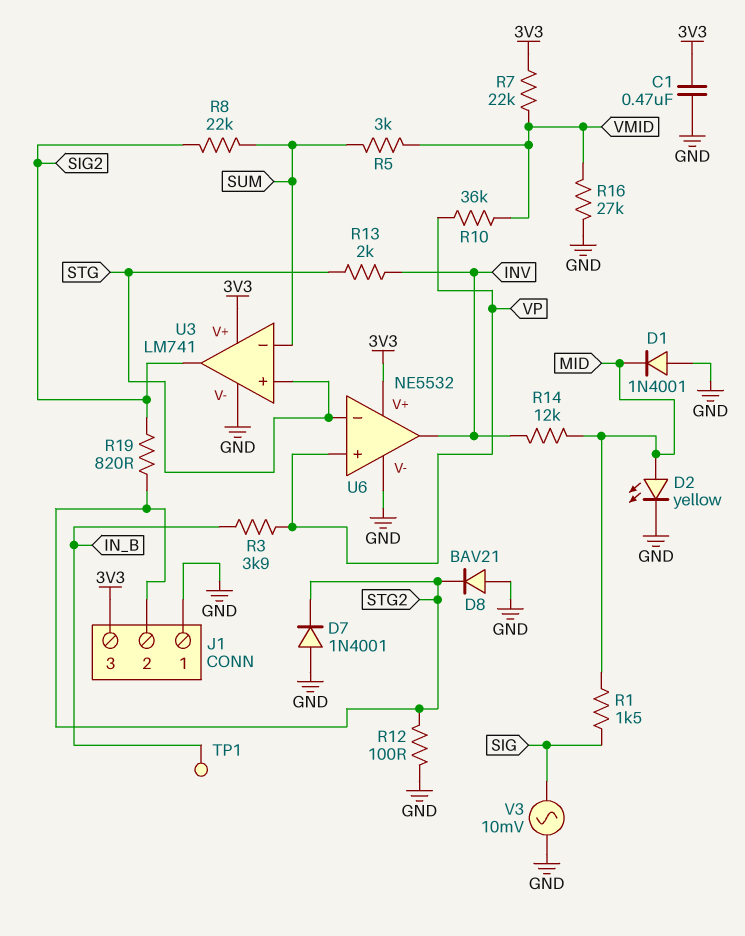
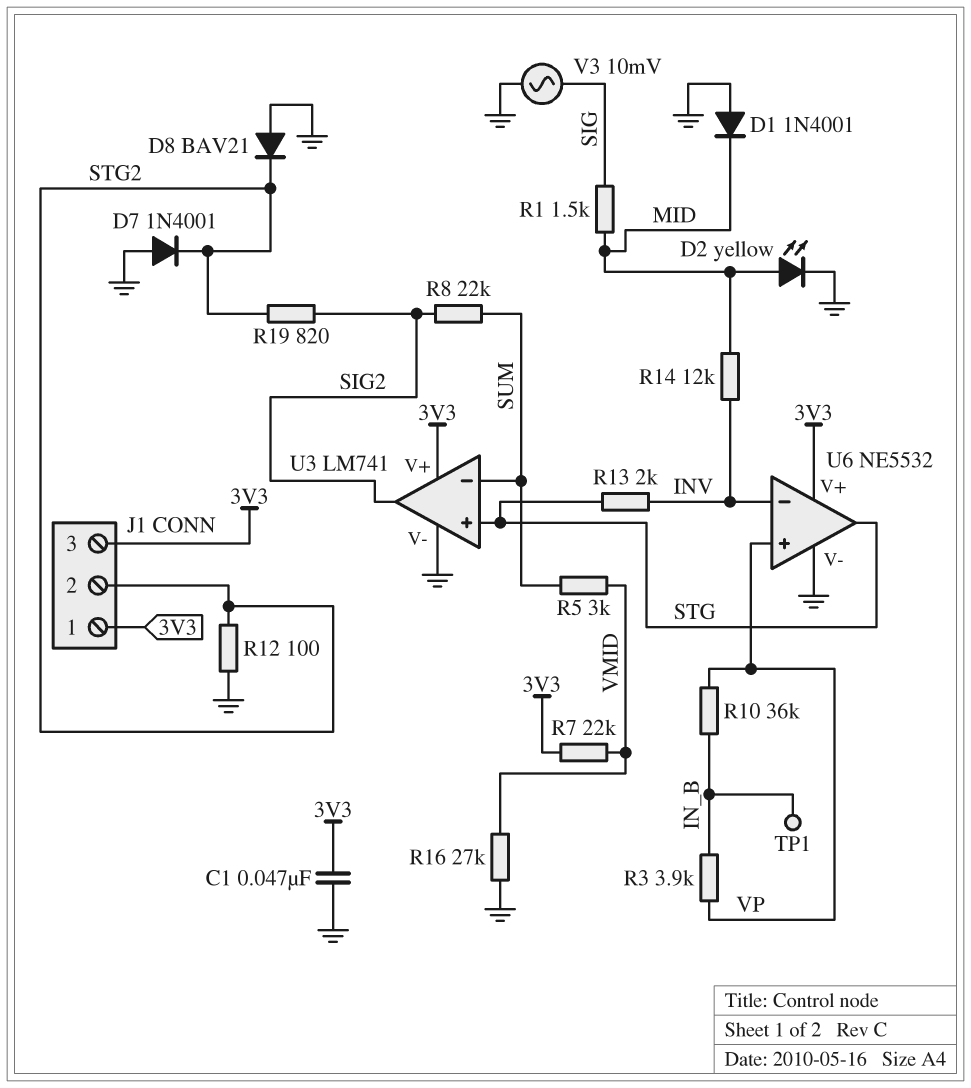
C1: 470nF (3V3, GND) -> 47nF (3V3, GND)
J1 pin 1: GND -> 3V3
R10: 36k (VMID, VP) -> 36k (IN_B, VP)
U6 pin in-: STG -> INV
U6 pin out: INV -> STG

